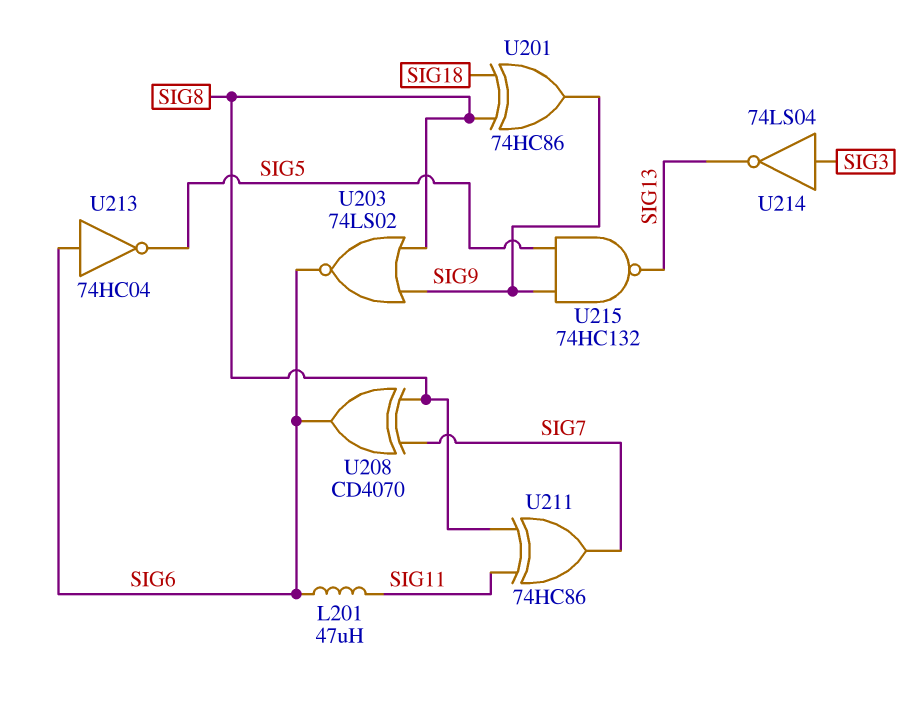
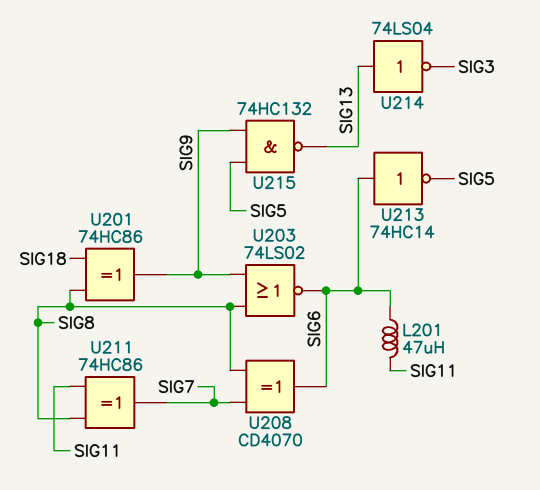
U213: NOT 74HC04 (in SIG6, out SIG5) -> NOT 74HC14 (in SIG6, out SIG5)
U214: NOT 74LS04 (in SIG3, out SIG13) -> NOT 74LS04 (in SIG13, out SIG3)

